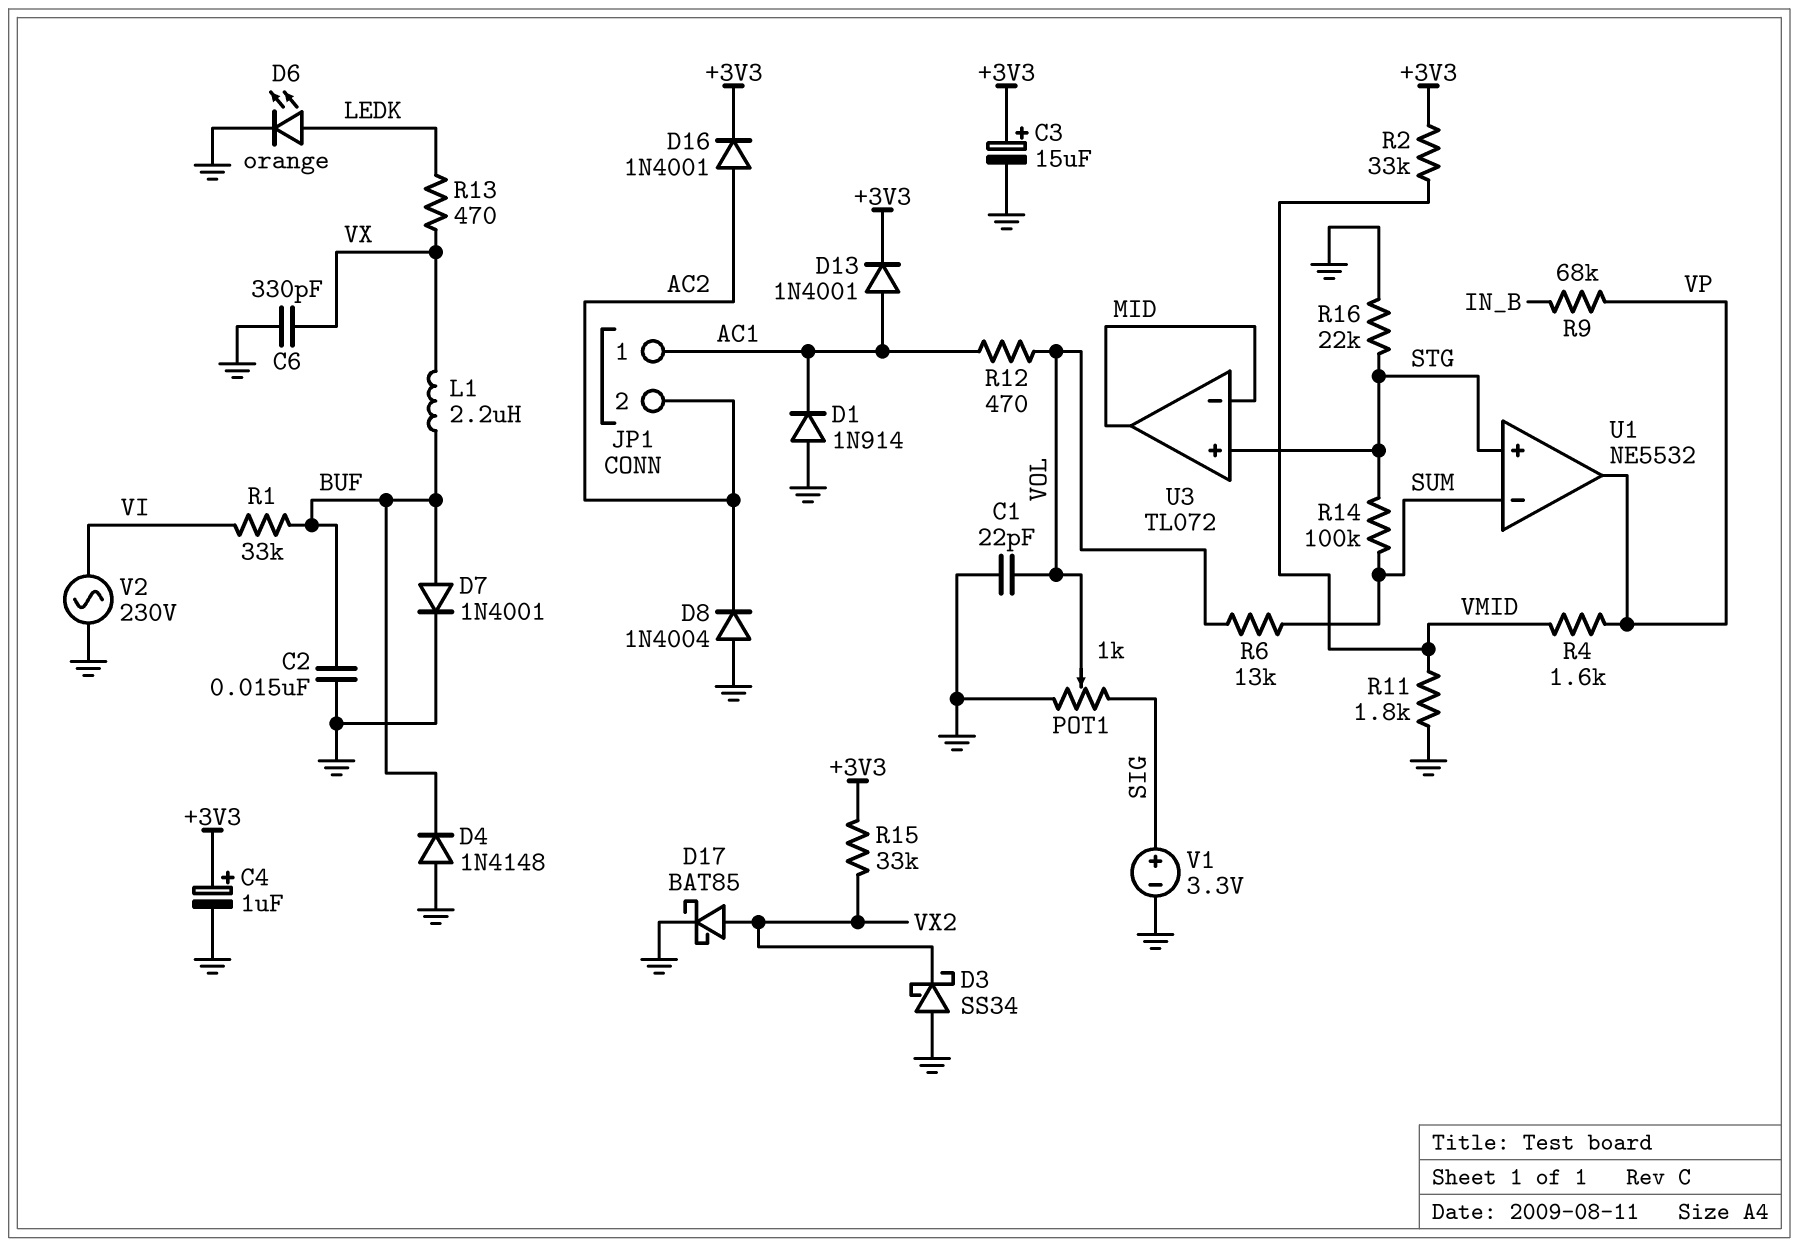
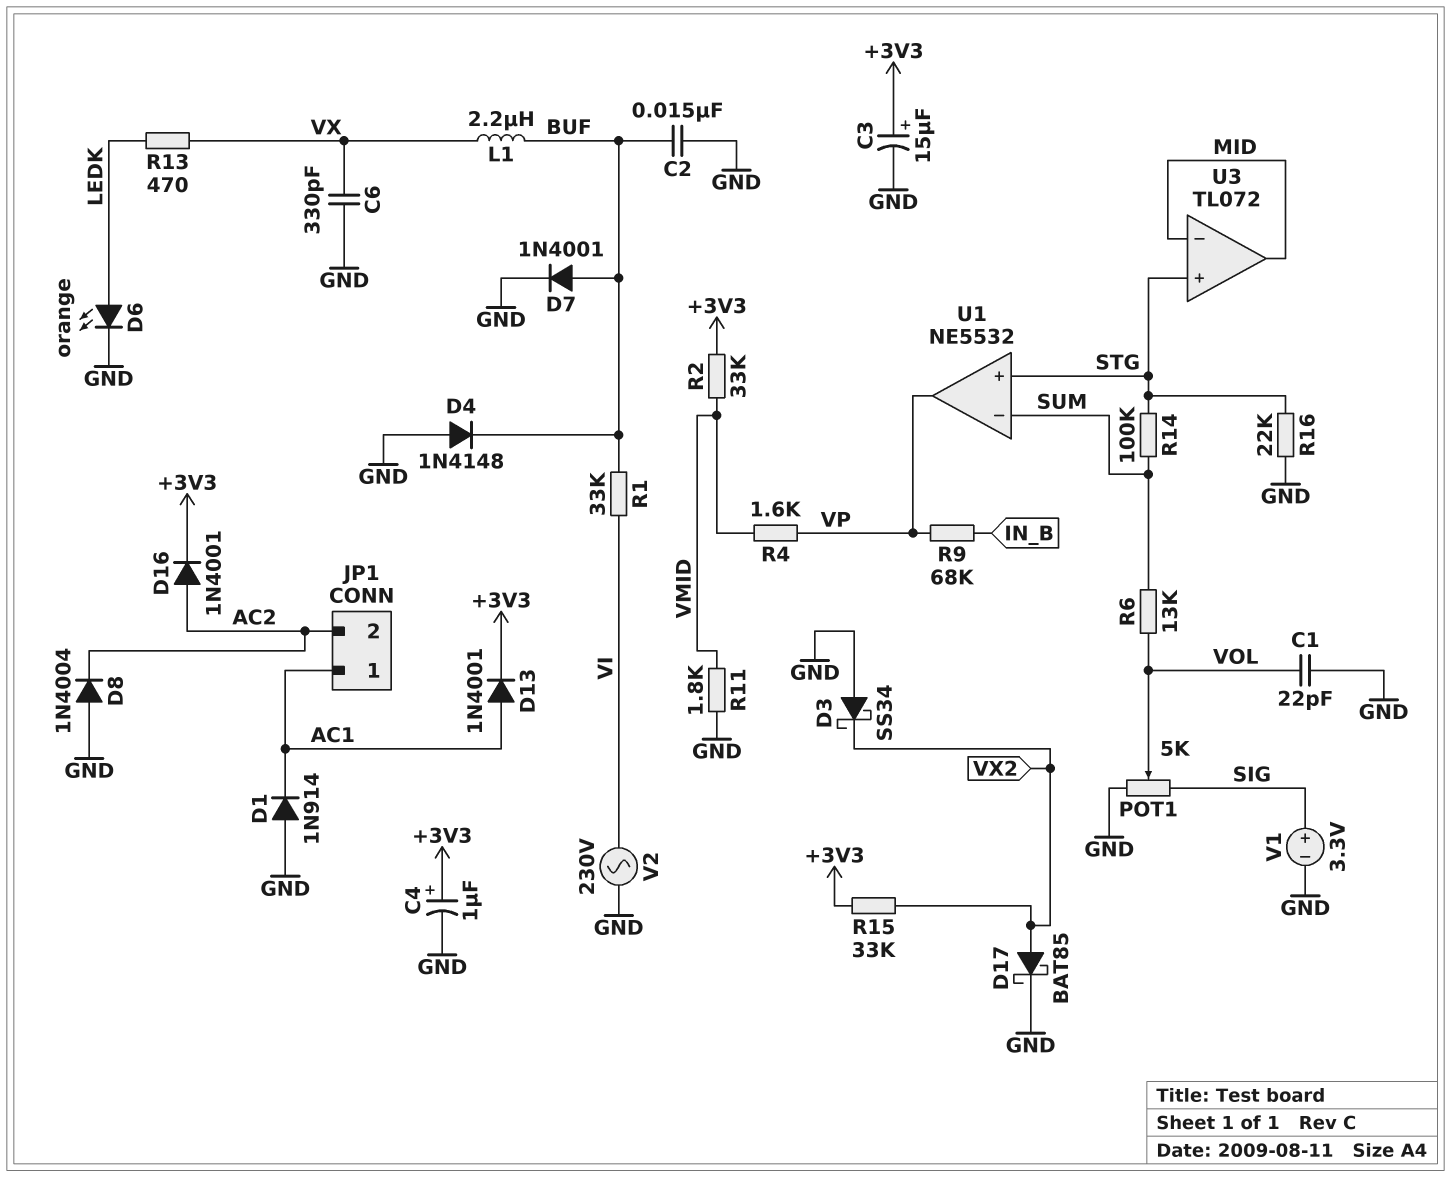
POT1: 1k (GND, SIG, wiper VOL) -> 5k (GND, SIG, wiper VOL)
R12: 470 (AC1, VOL) -> none

